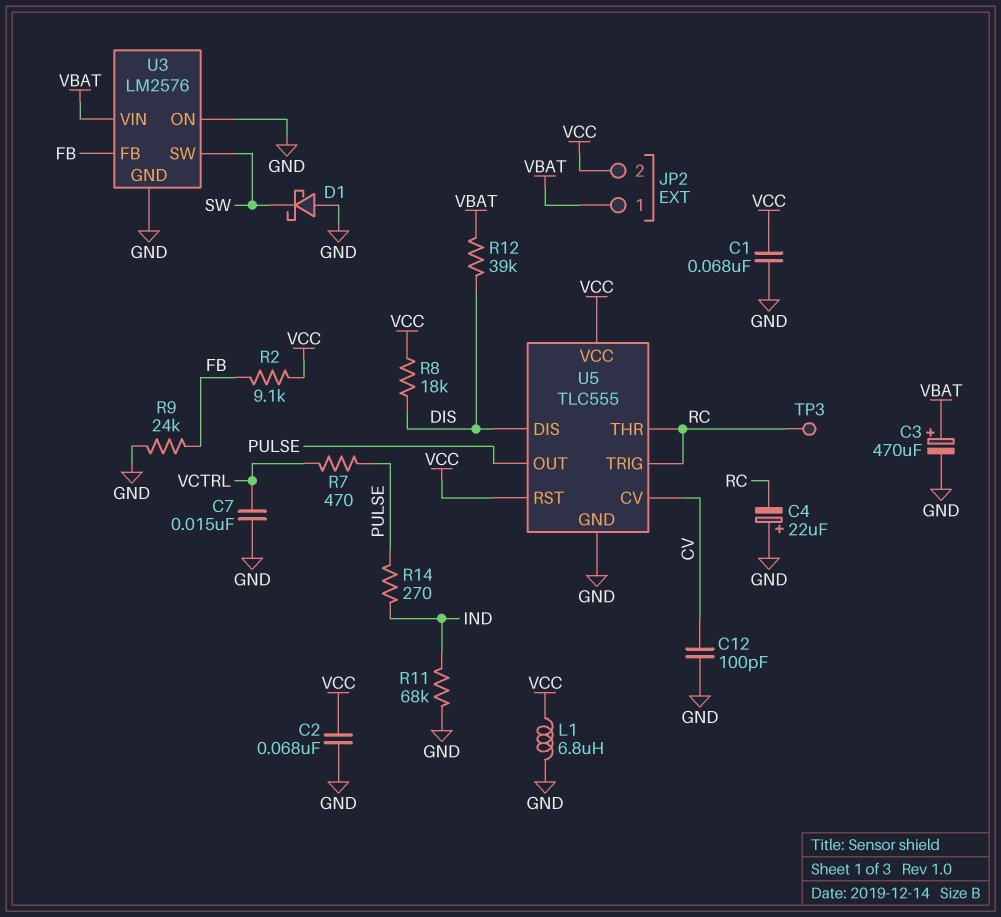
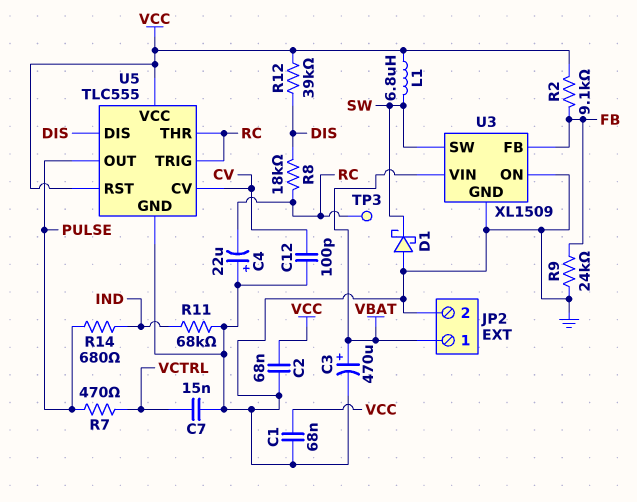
JP2 pin 2: VCC -> GND
L1: 6.8uH (GND, VCC) -> 6.8uH (SW, VCC)
R8: 18k (DIS, VCC) -> 18k (DIS, RC)
R12: 39k (DIS, VBAT) -> 39k (DIS, VCC)
R14: 270 (IND, PULSE) -> 680 (IND, PULSE)
U3: LM2576 -> XL1509

